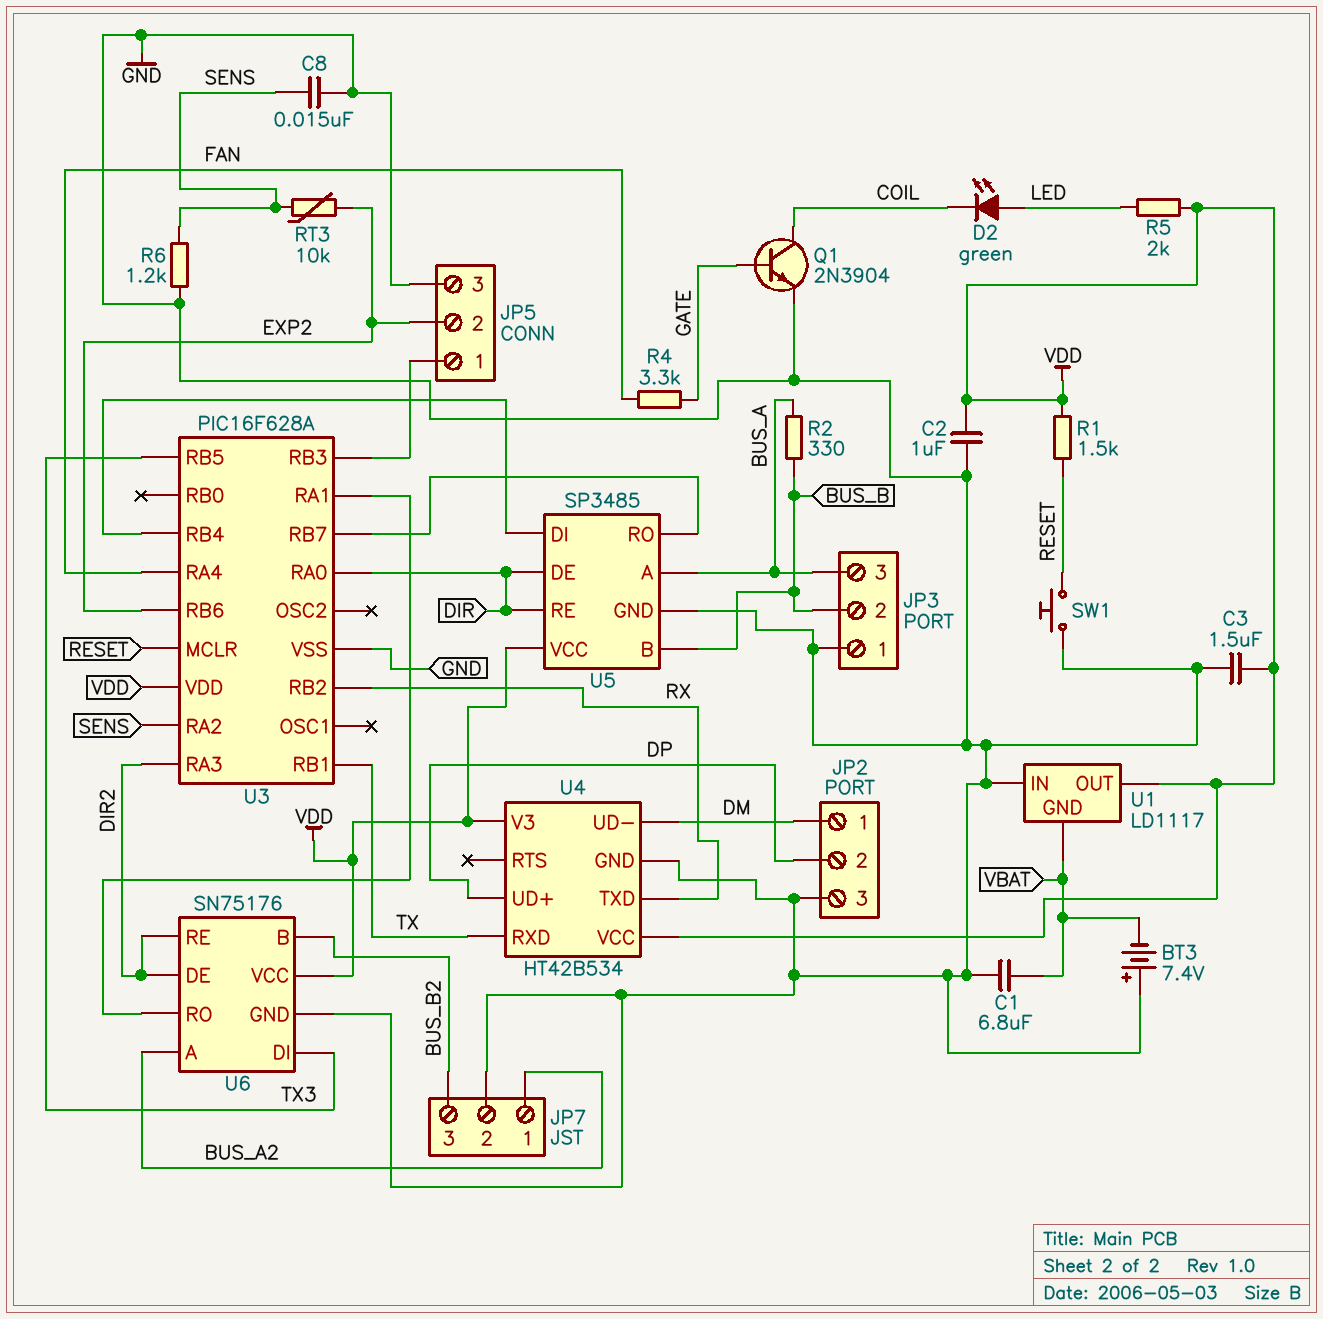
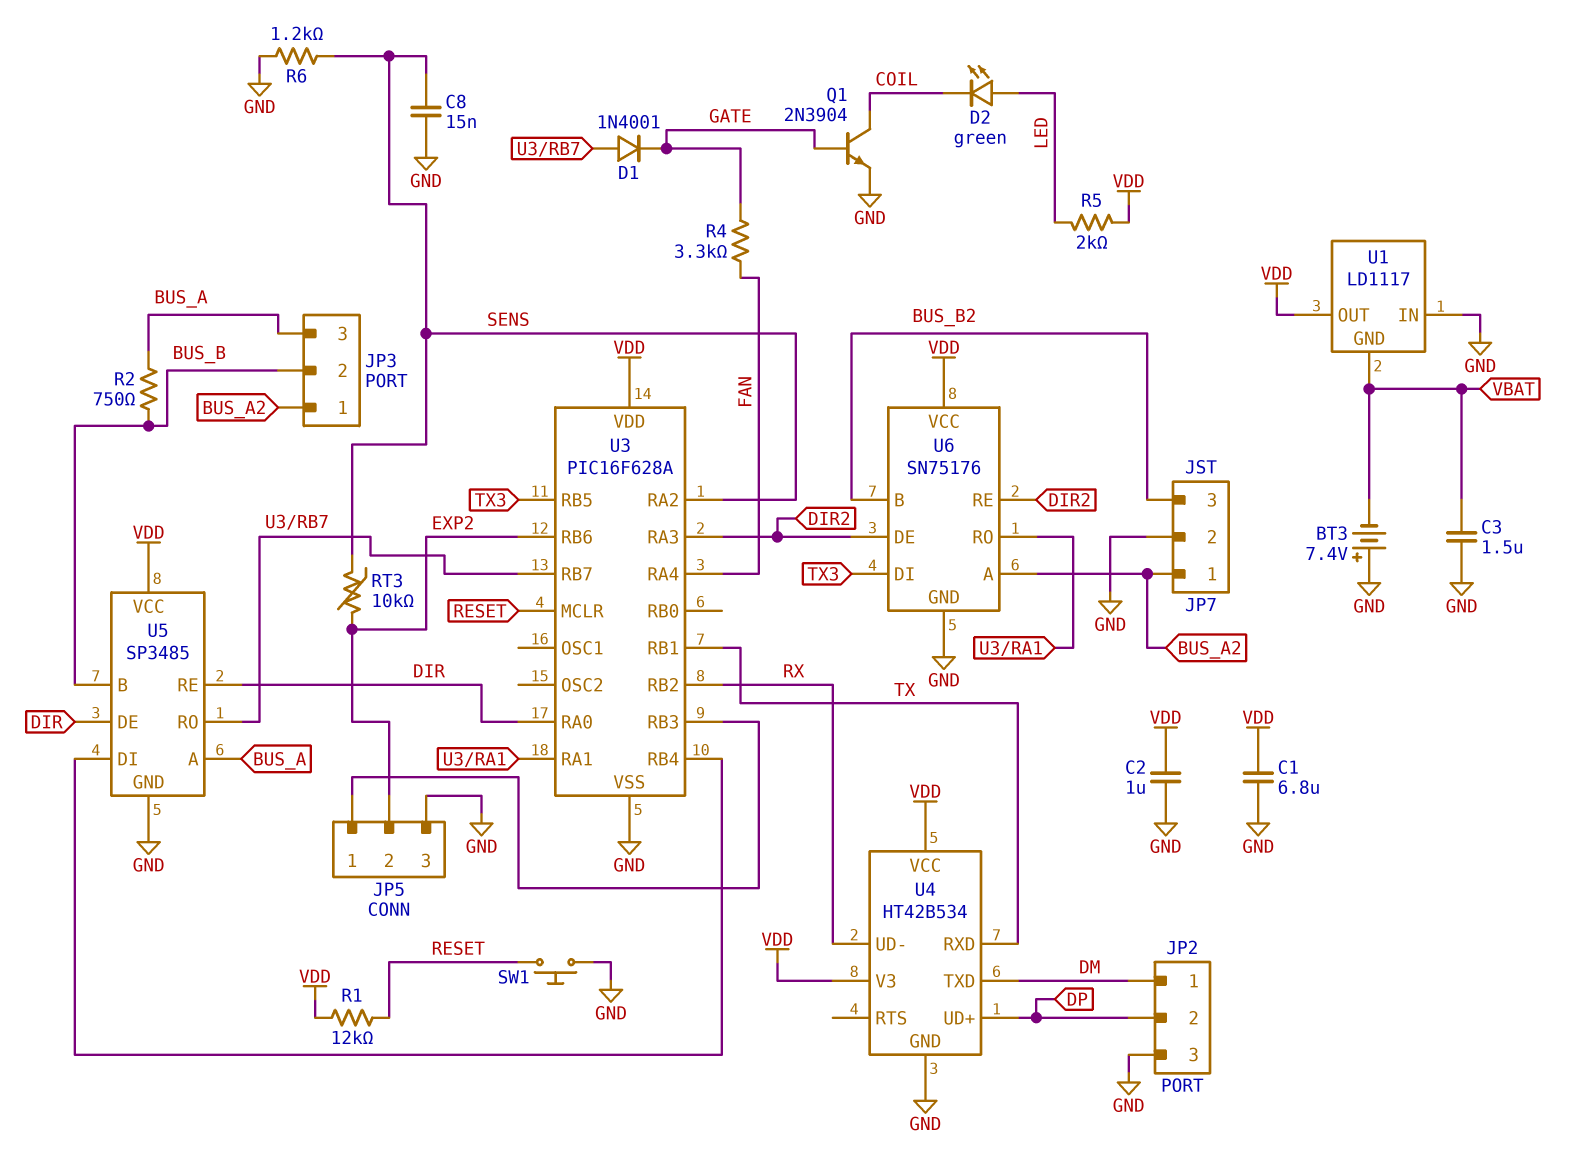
C1: 6.8uF (GND, VBAT) -> 6.8uF (GND, VDD)
C3: 1.5uF (GND, VDD) -> 1.5uF (GND, VBAT)
D1: none -> diode 1N4001 (A U3/RB7, K GATE)
JP3 pin 1: GND -> BUS_A2
R1: 1.5k (RESET, VDD) -> 12k (RESET, VDD)
R2: 330 (BUS_A, BUS_B) -> 750 (BUS_A, BUS_B)
U4 pin TXD: RX -> DM
U4 pin UD-: DM -> RX

